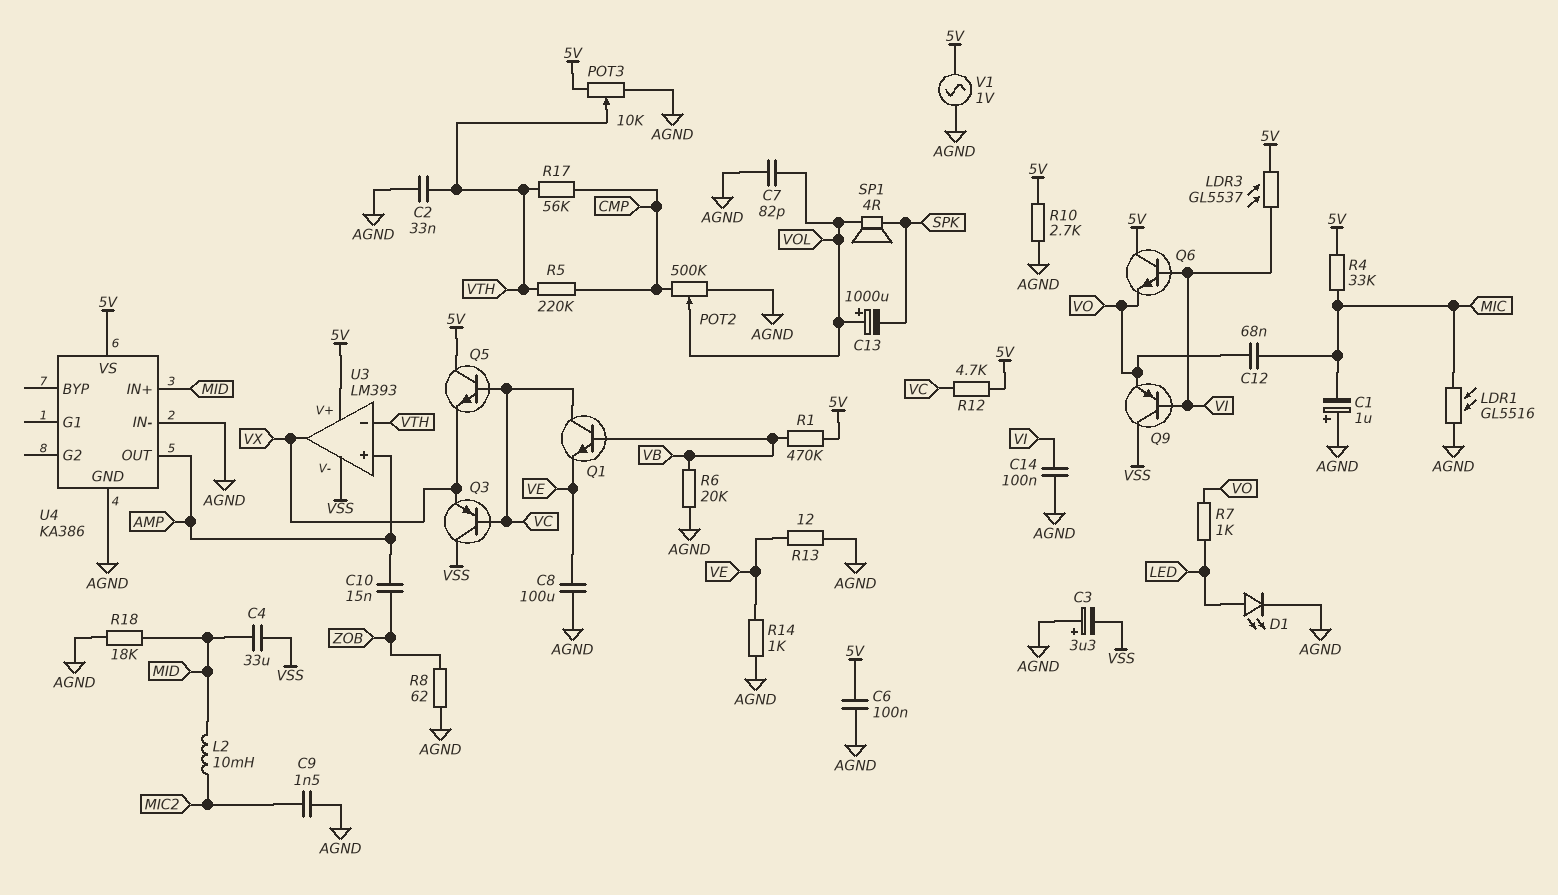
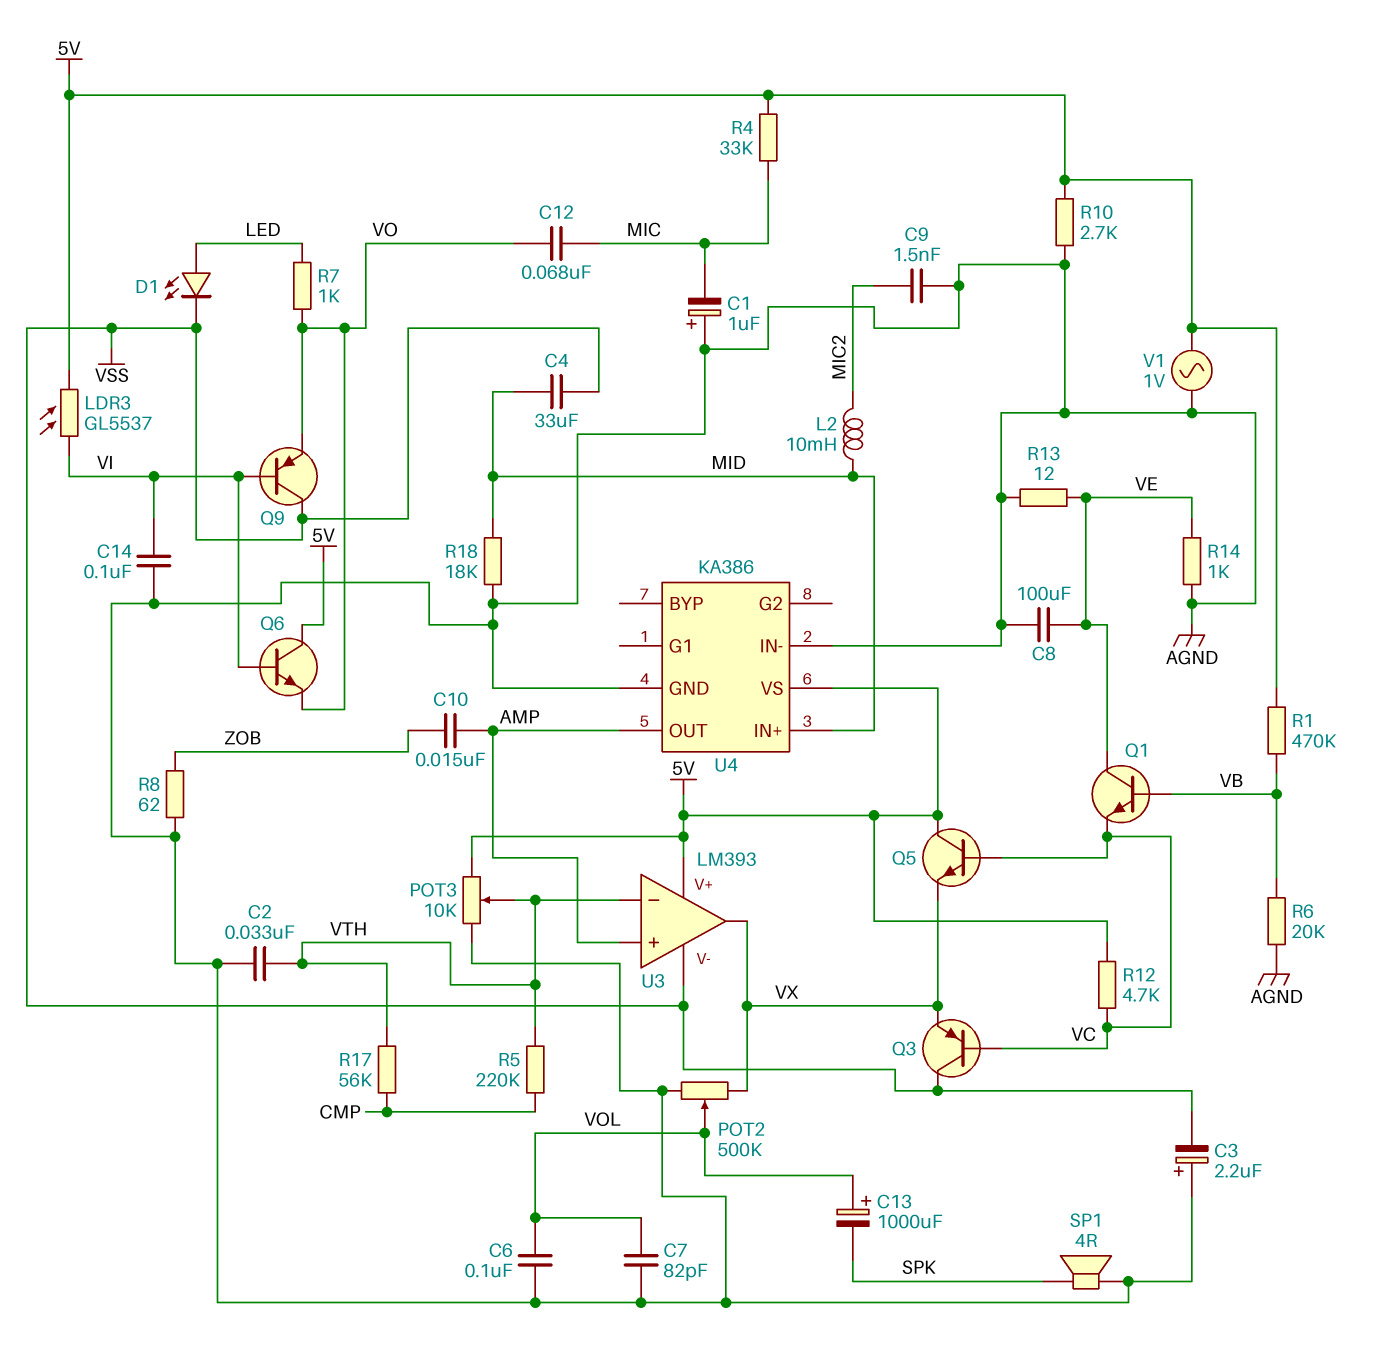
C3: 3.3uF (plus AGND, minus VSS) -> 2.2uF (plus AGND, minus VSS)
C6: 100nF (5V, AGND) -> 100nF (AGND, VOL)
D1: LED (A LED, K AGND) -> LED (A LED, K VSS)
LDR1: GL5516 (AGND, MIC) -> none
POT2: 500k (AGND, CMP, wiper VOL) -> 500k (AGND, VX, wiper VOL)
Q1: NPN (B VB, C VC, E VE) -> NPN (B VB, C VE, E VC)
SP1: speaker 4R (SPK, VOL) -> speaker 4R (AGND, SPK)

